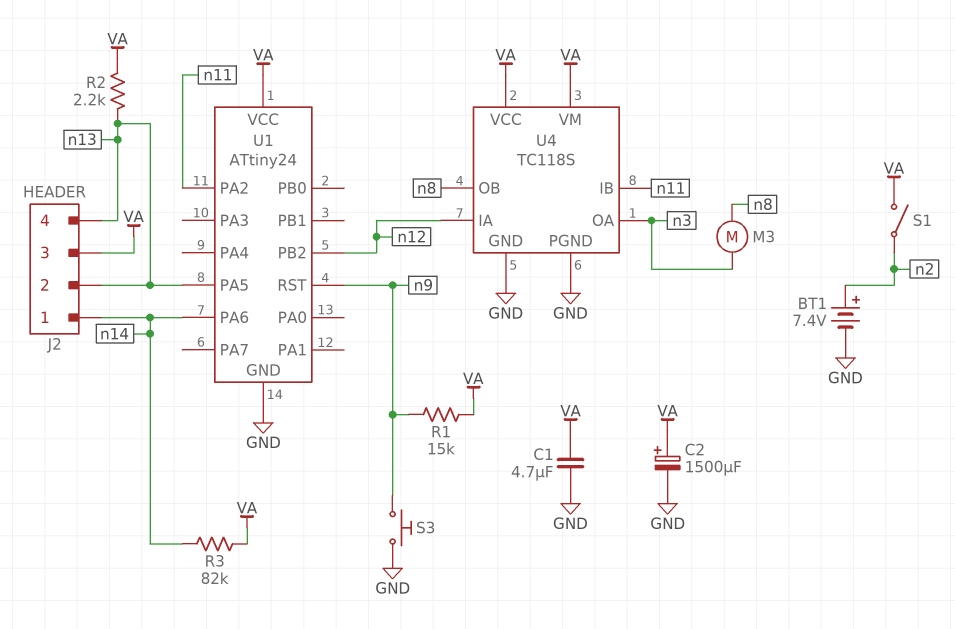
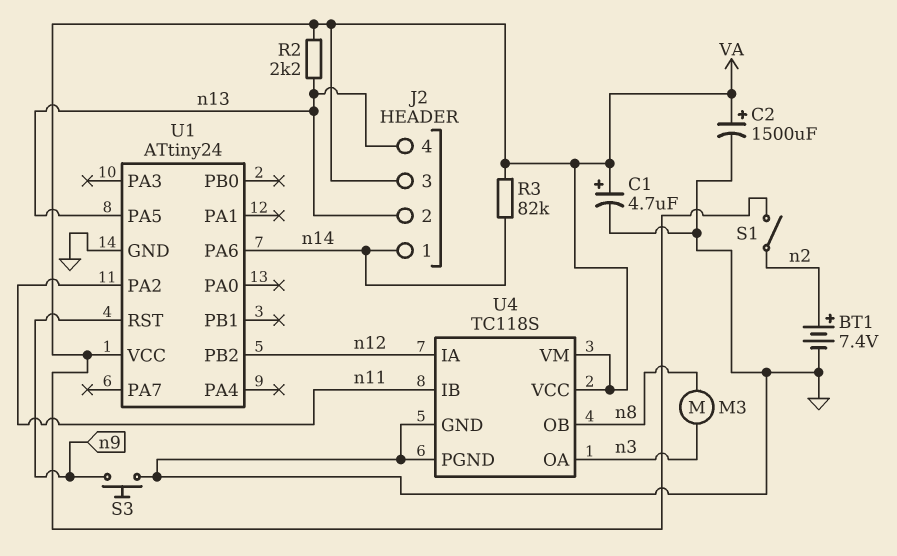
C1: 4.7uF (GND, VA) -> 4.7uF (plus VA, minus GND)
R1: 15k (VA, n9) -> none

